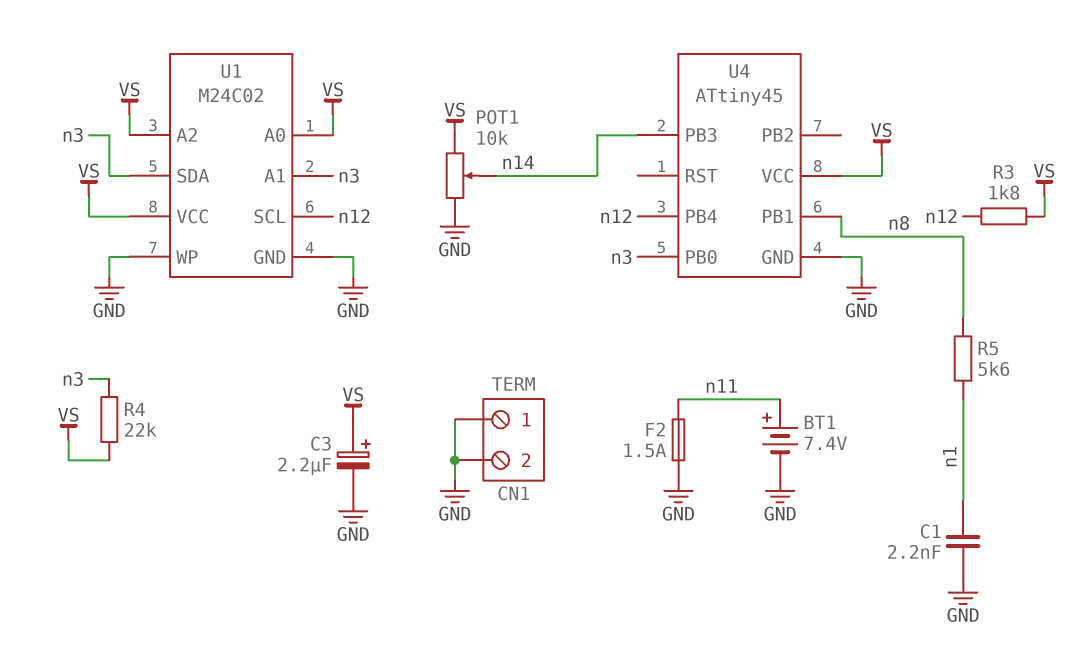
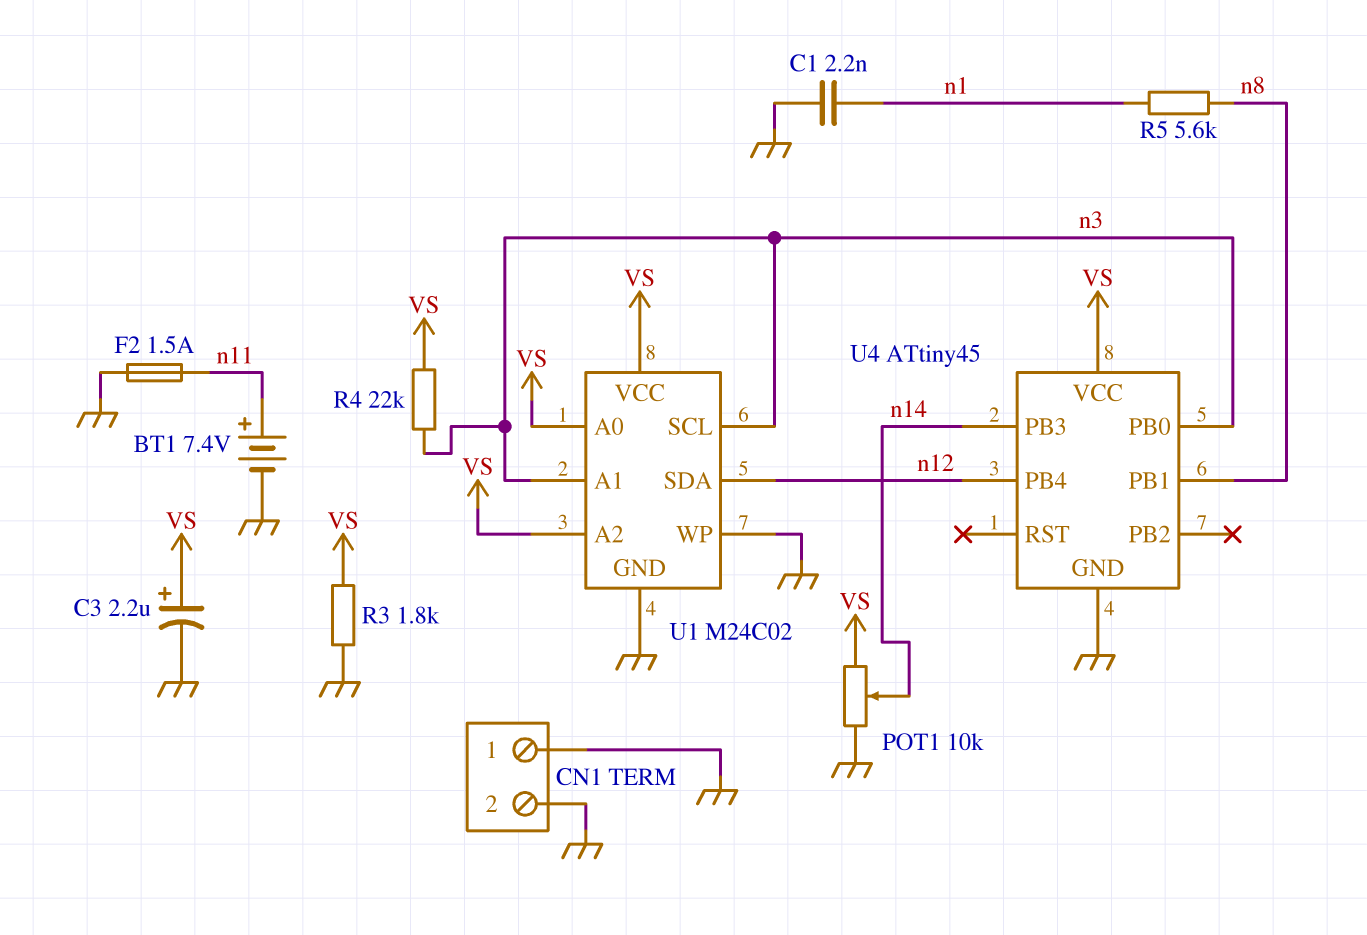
R3: 1.8k (VS, n12) -> 1.8k (GND, VS)
U1 pin SCL: n12 -> n3
U1 pin SDA: n3 -> n12

